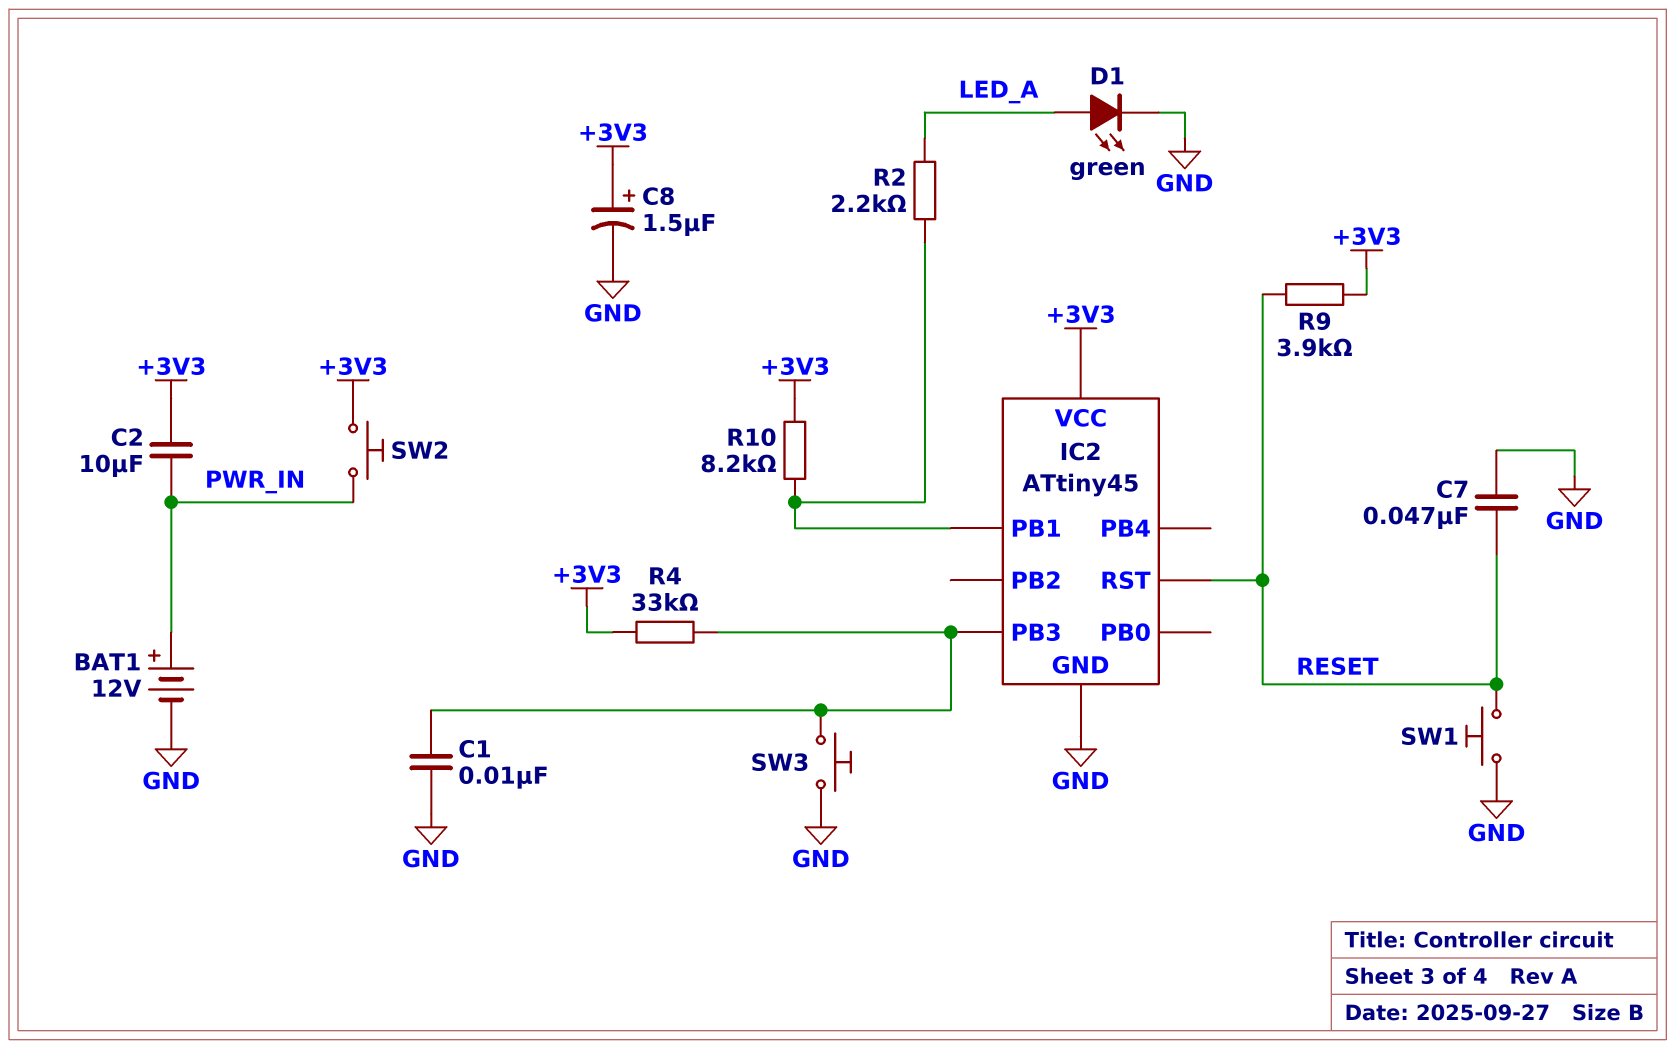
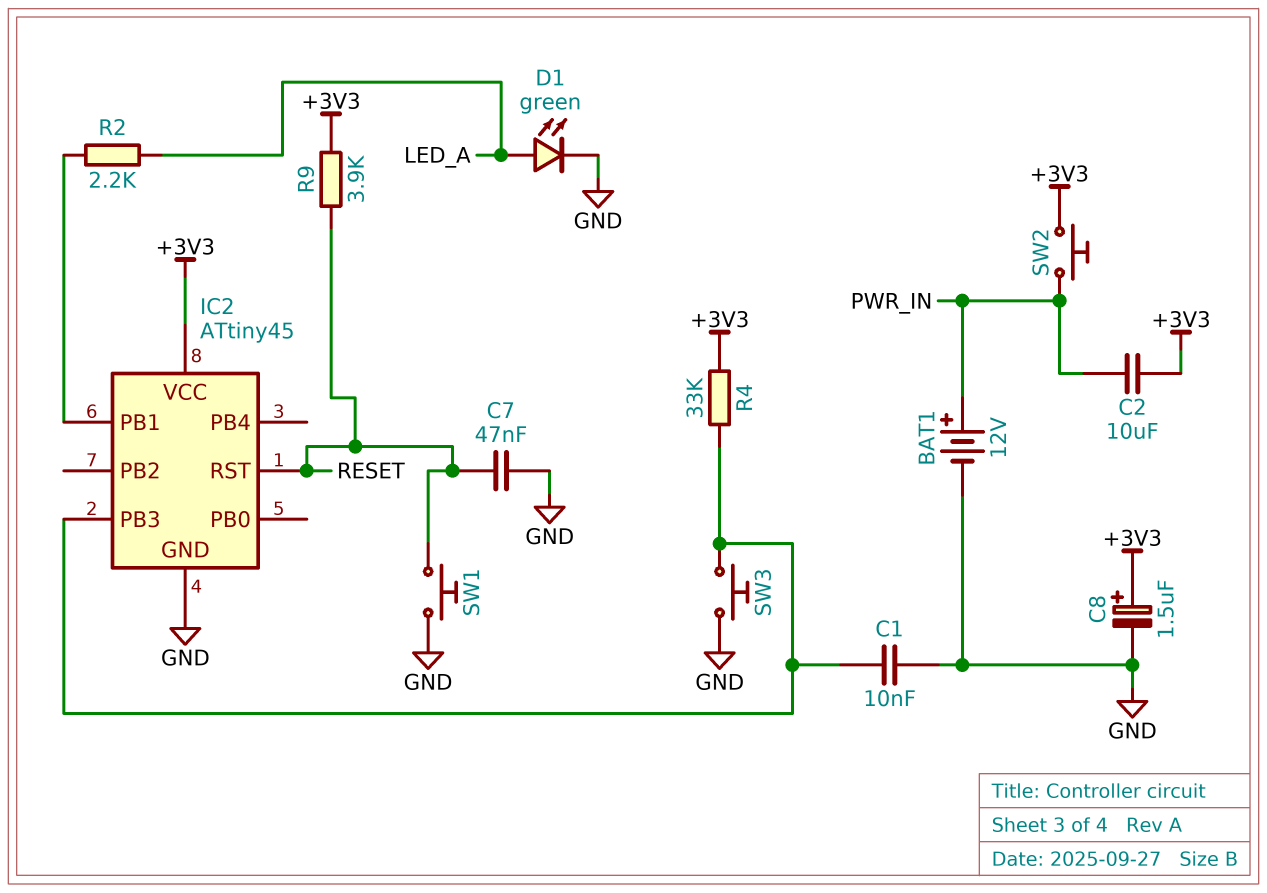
R10: 8.2k (+3V3, IC2/PB1) -> none

